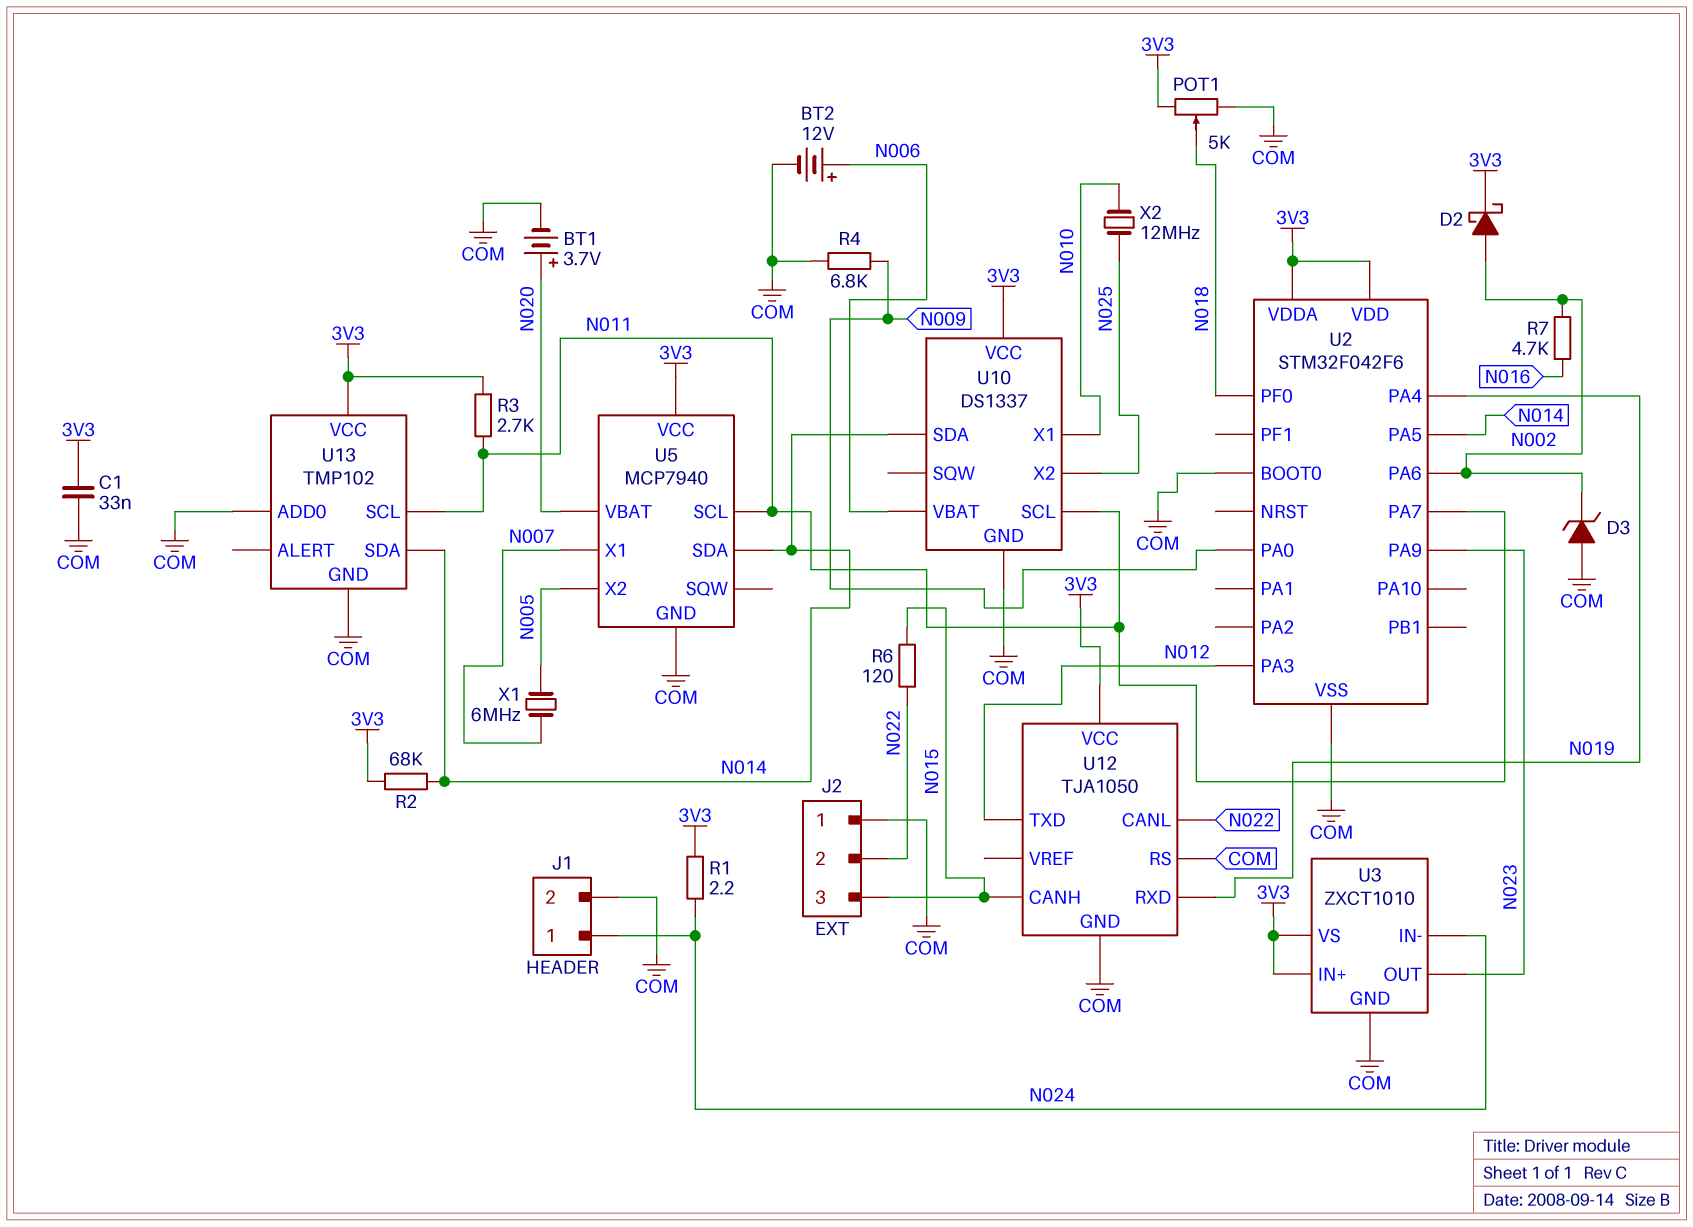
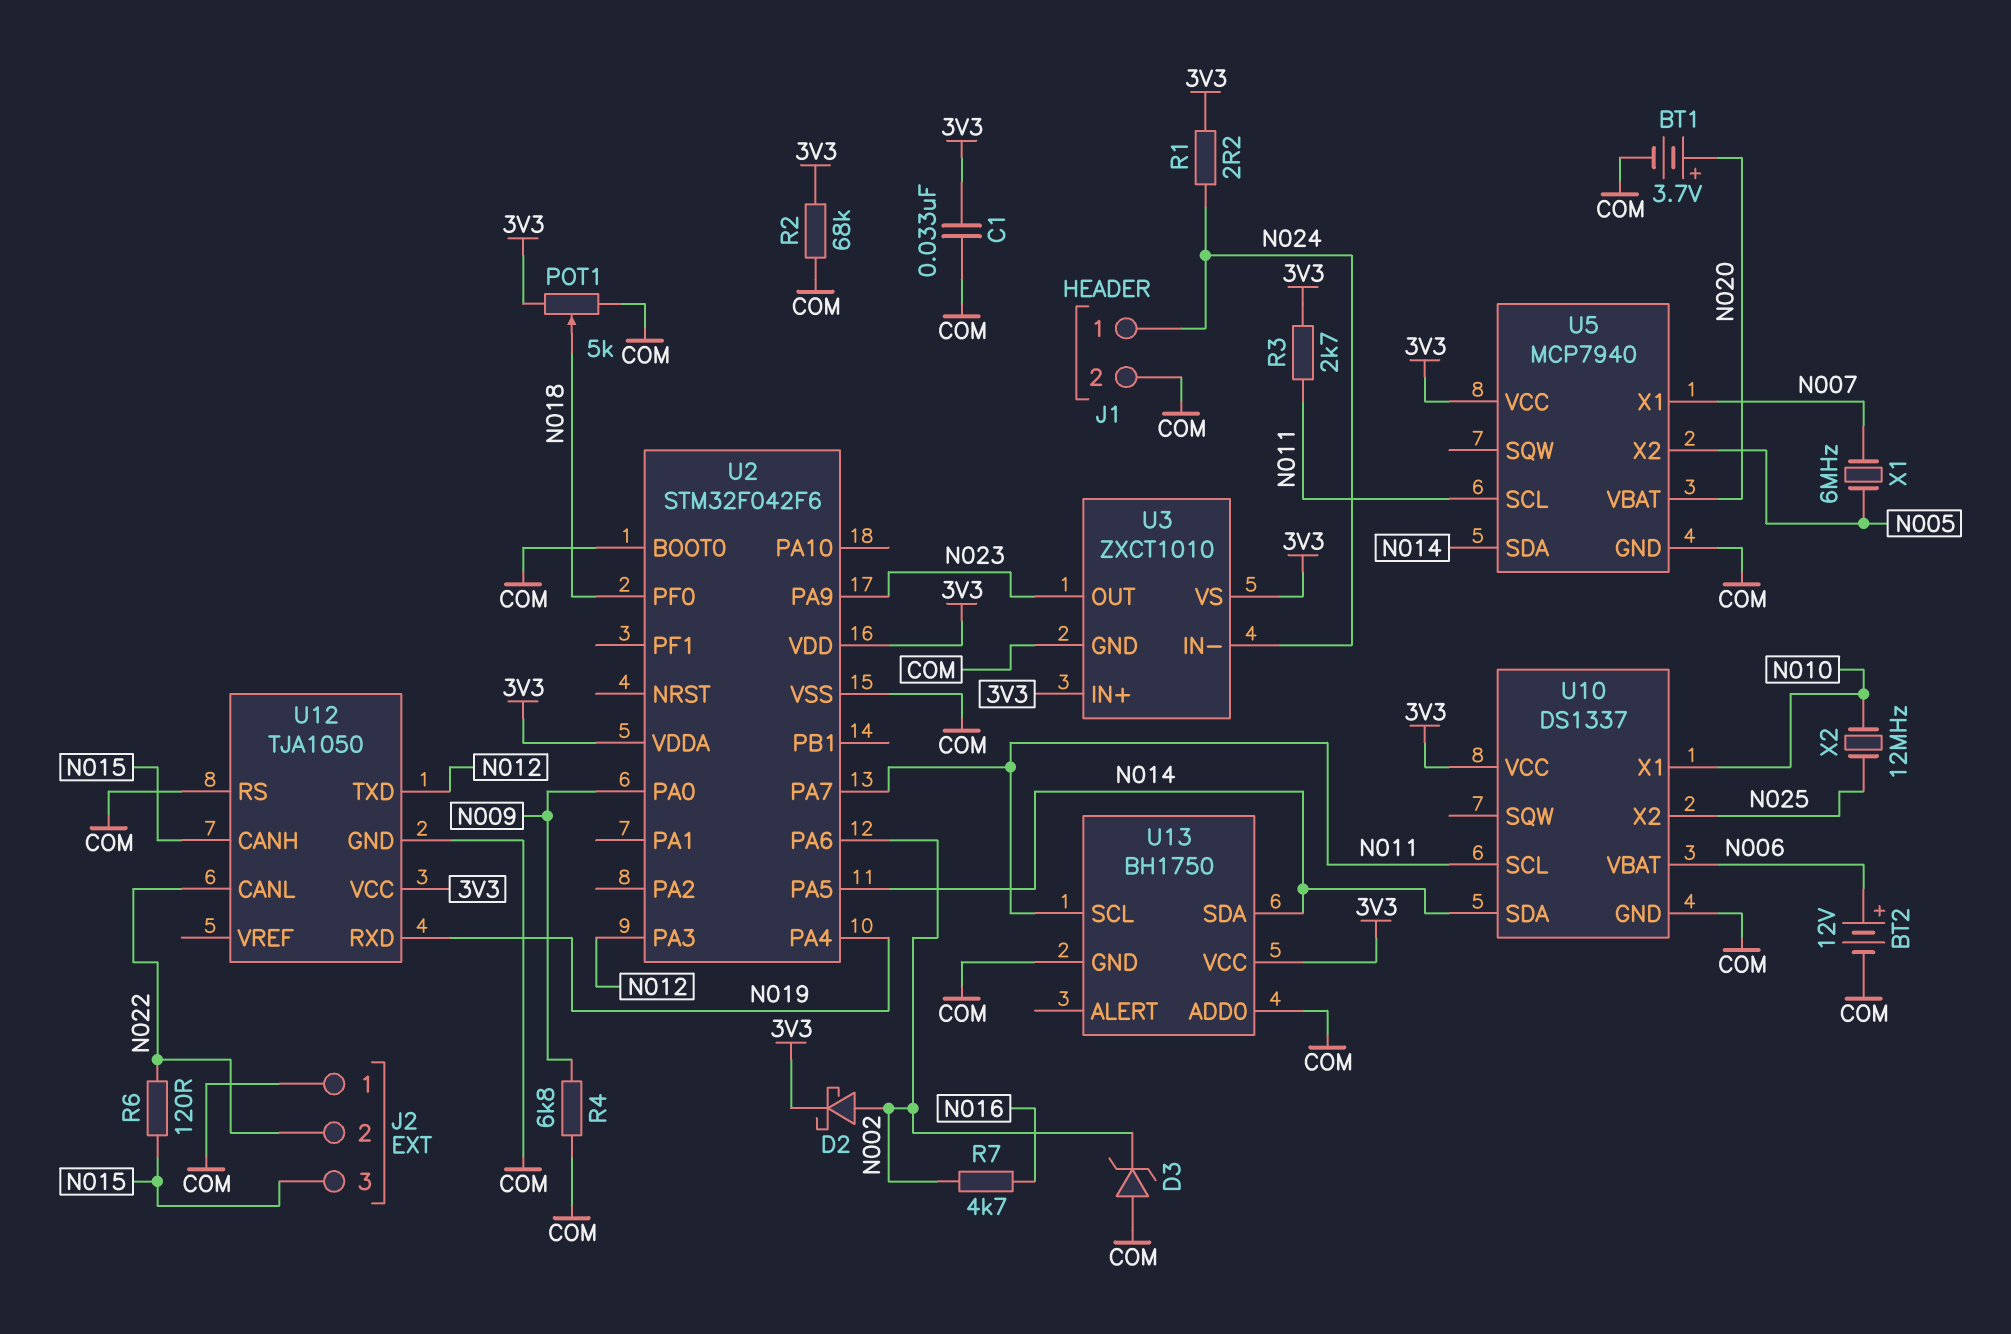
R2: 68k (3V3, N014) -> 68k (3V3, COM)
U13: TMP102 -> BH1750

